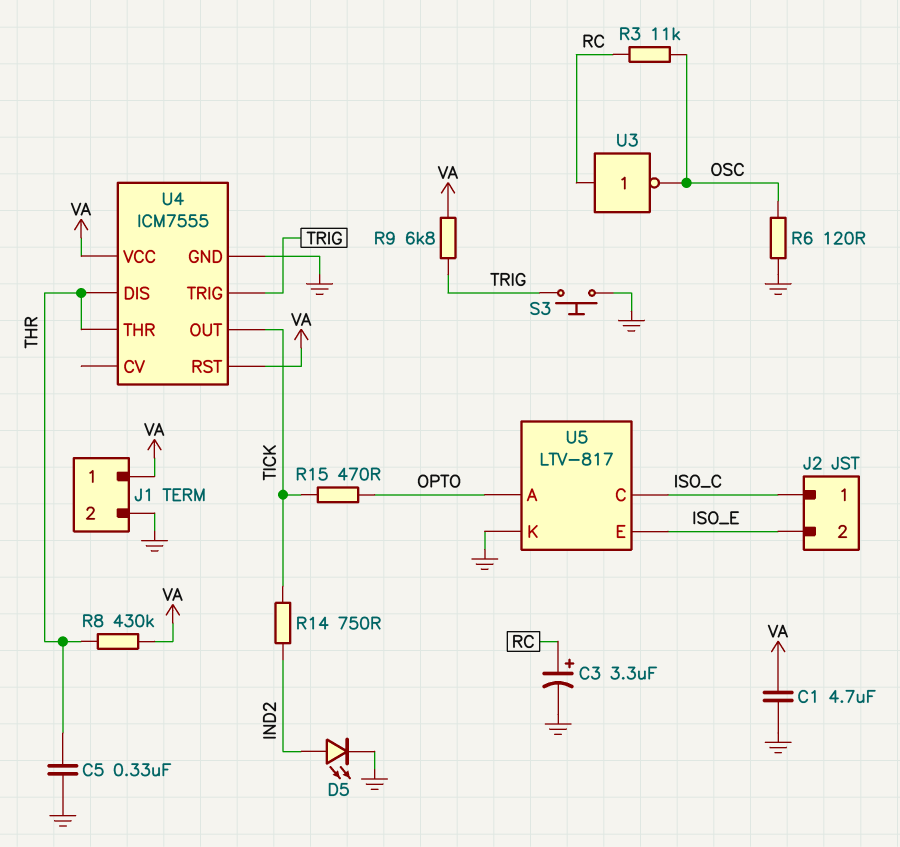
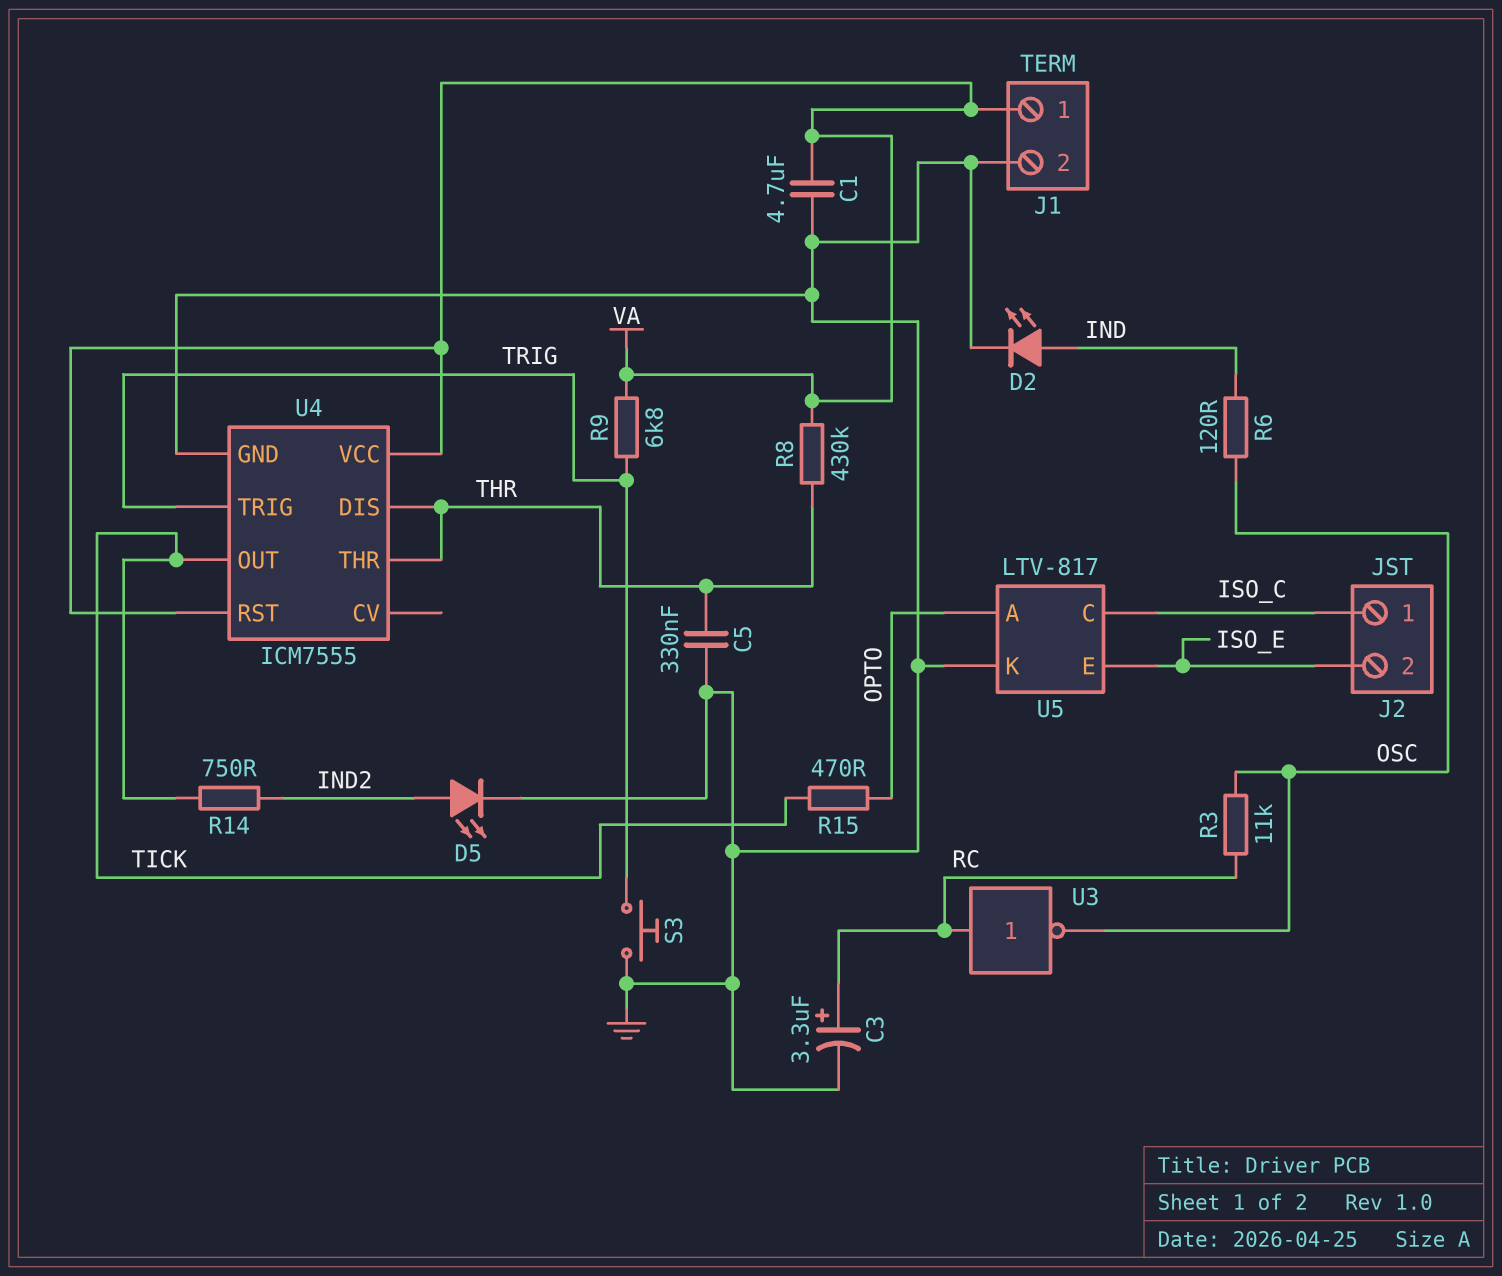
D2: none -> LED (A IND, K GND)
R6: 120 (GND, OSC) -> 120 (IND, OSC)

